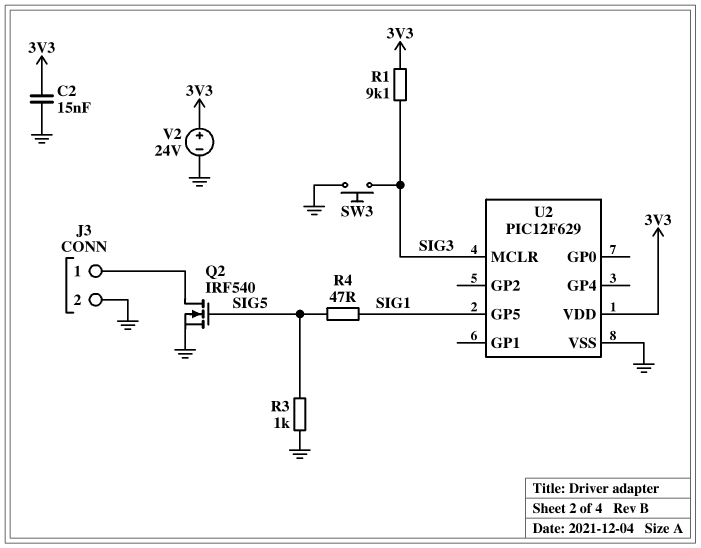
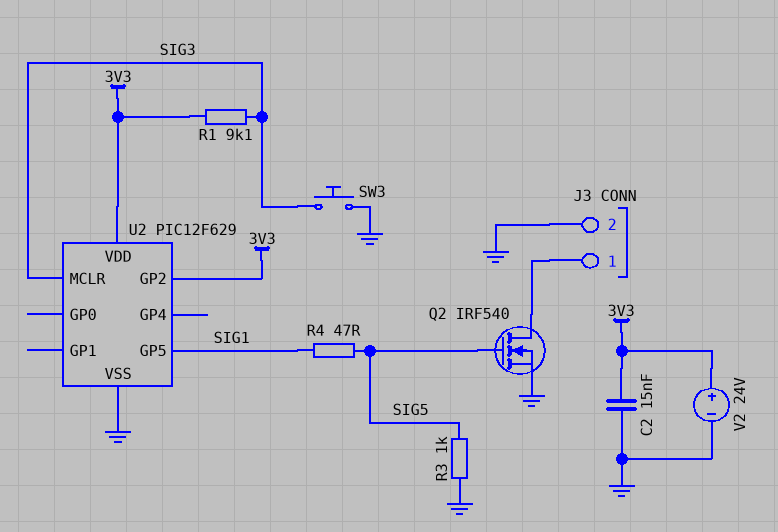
U2 pin GP2: none -> 3V3

